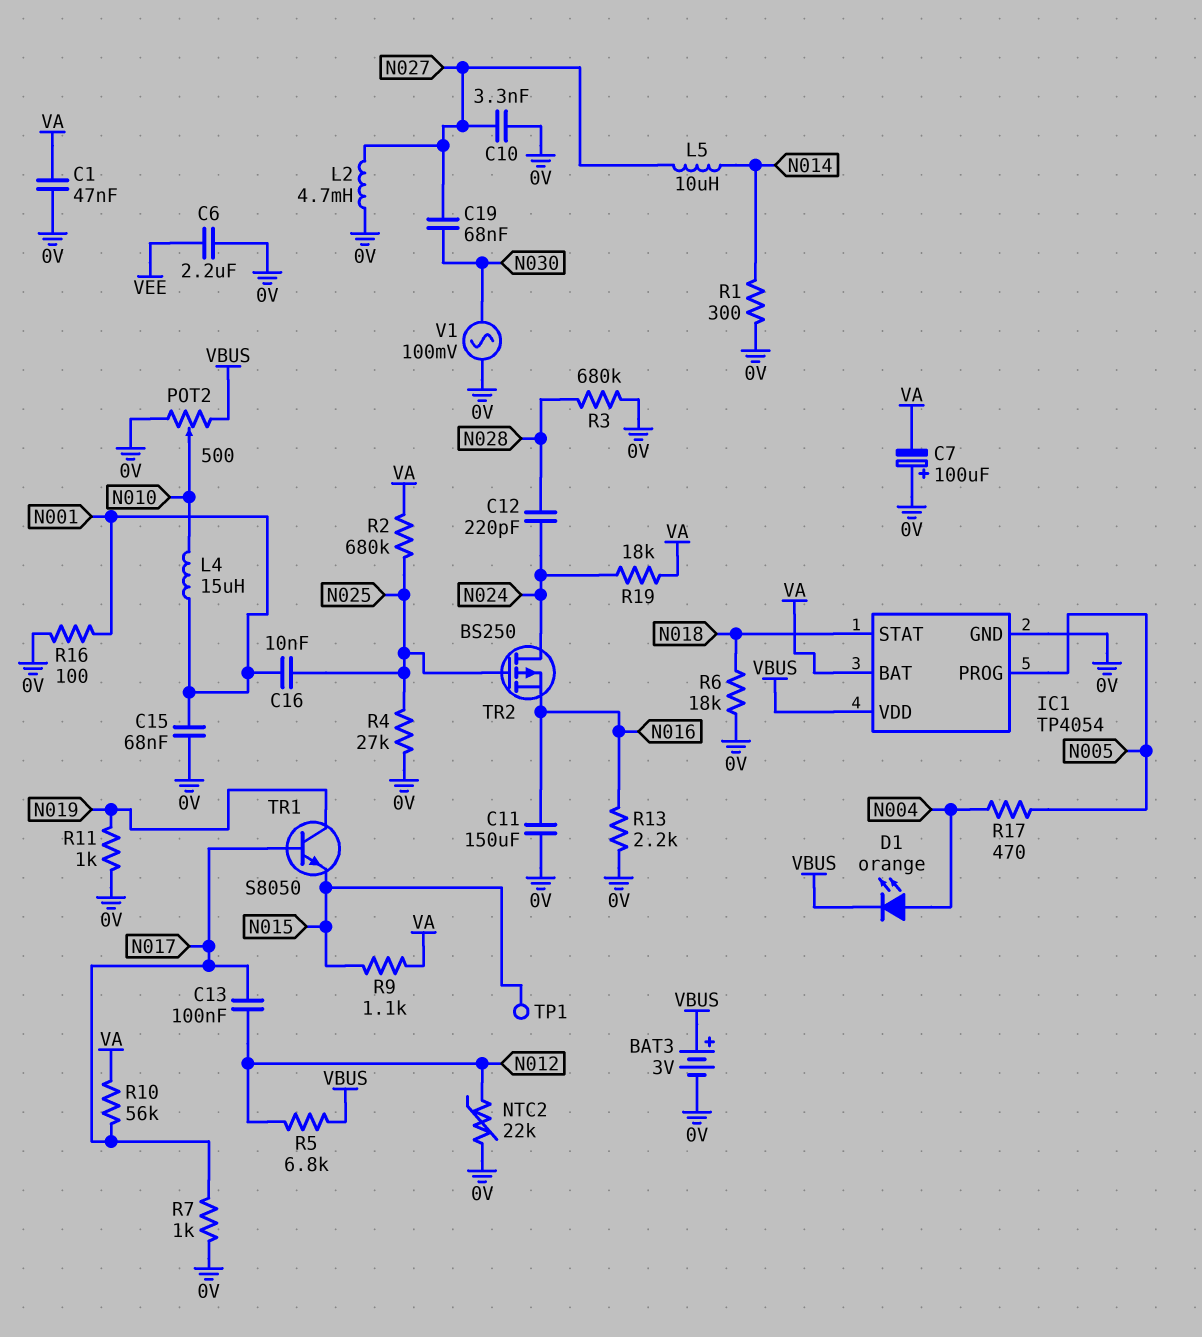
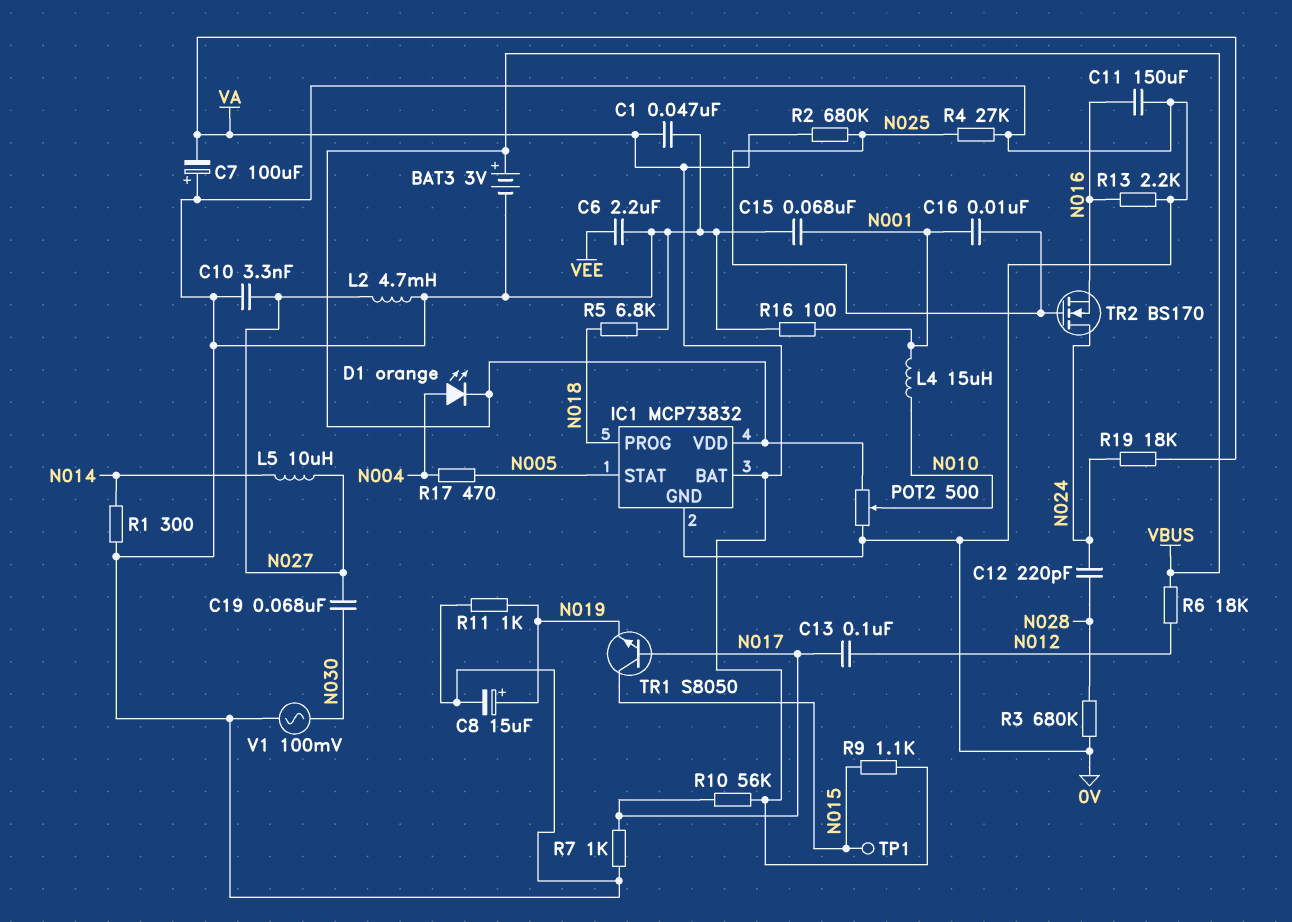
C8: none -> 15uF (plus N019, minus 0V)
IC1: TP4054 -> MCP73832
IC1 pin PROG: N005 -> N018
IC1 pin STAT: N018 -> N005
NTC2: 22k (0V, N012) -> none
R5: 6.8k (N012, VBUS) -> 6.8k (0V, N018)
R6: 18k (0V, N018) -> 18k (N012, VBUS)
TR1: NPN S8050 (B N017, C N019, E N015) -> NPN S8050 (B N017, C N015, E N019)
TR2: PMOS BS250 (G N025, D N024, S N016) -> NMOS BS170 (G N025, D N024, S N016)

